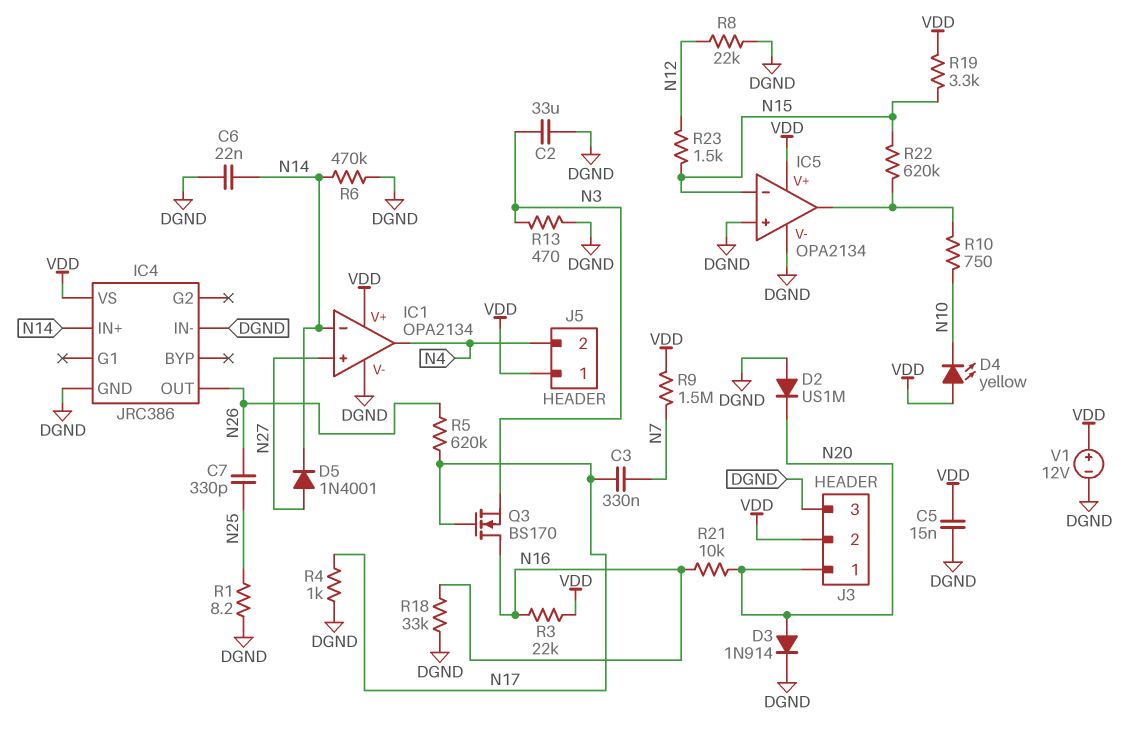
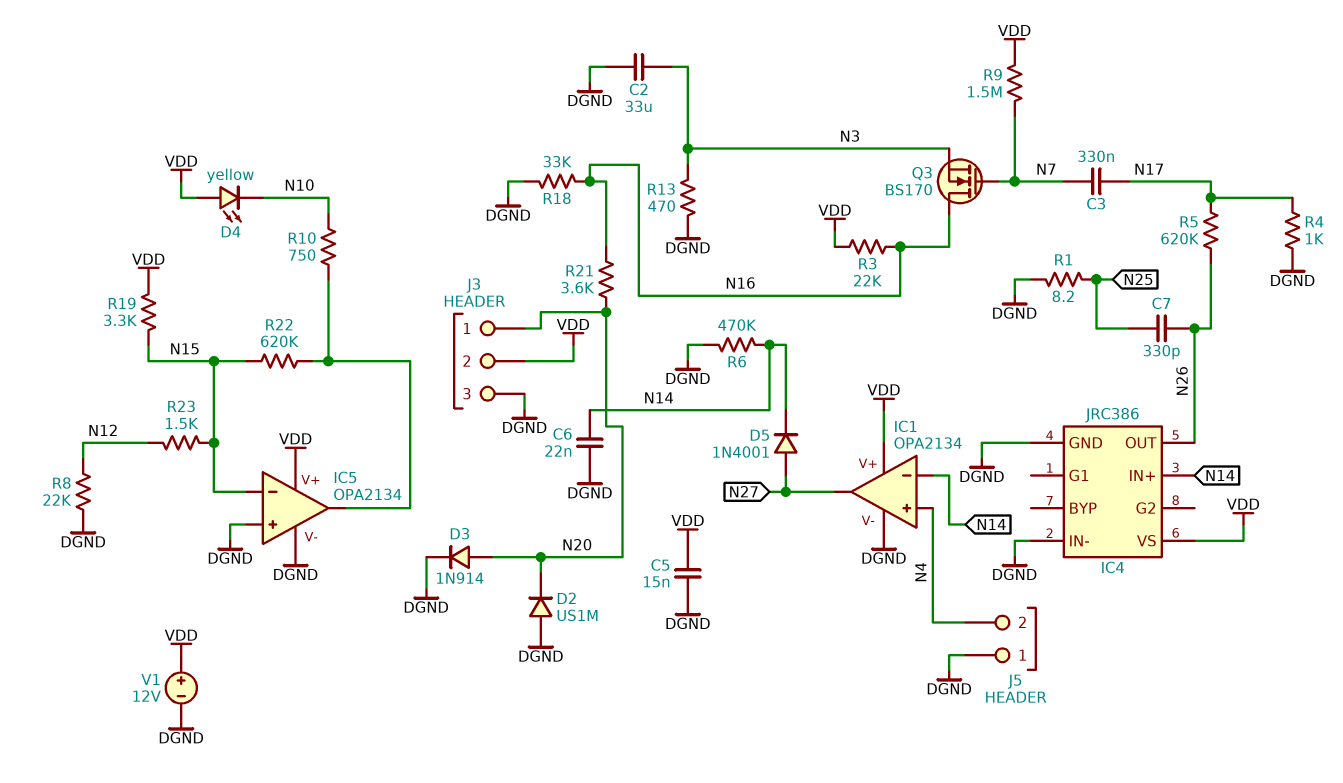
IC1 pin in+: N27 -> N4
IC1 pin out: N4 -> N27
J5 pin 1: VDD -> DGND
Q3: NMOS BS170 (G N17, D N16, S N3) -> NMOS BS170 (G N7, D N16, S N3)
R21: 10k (N16, N20) -> 3.6k (N16, N20)

